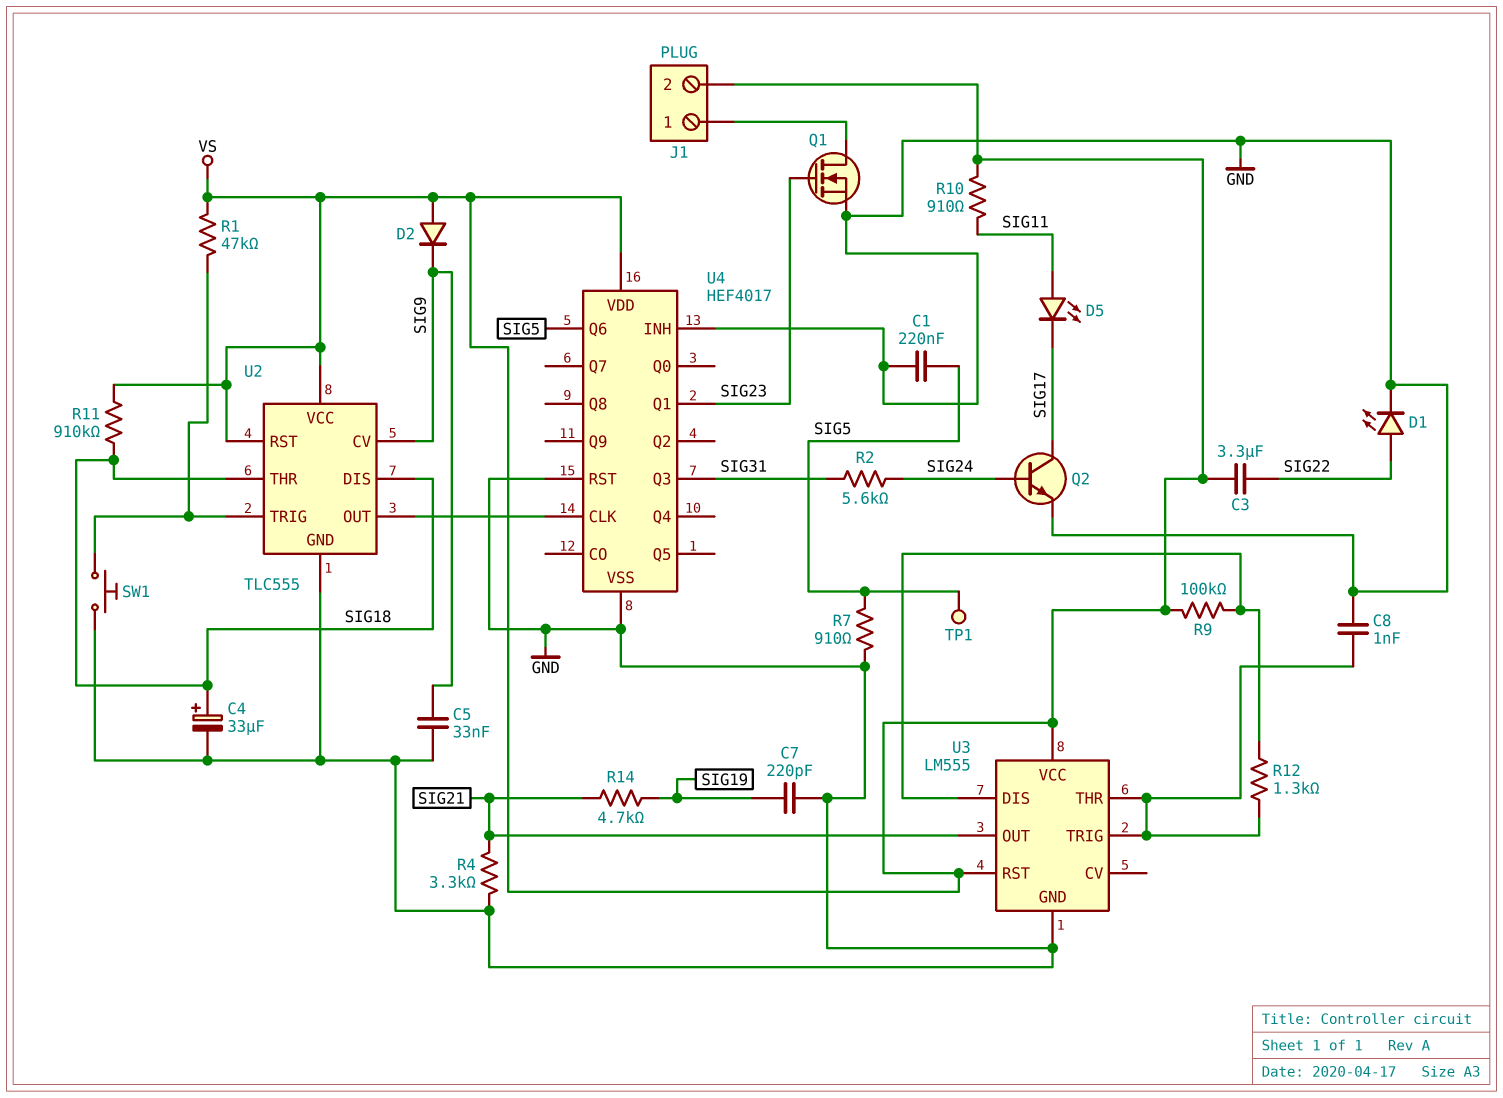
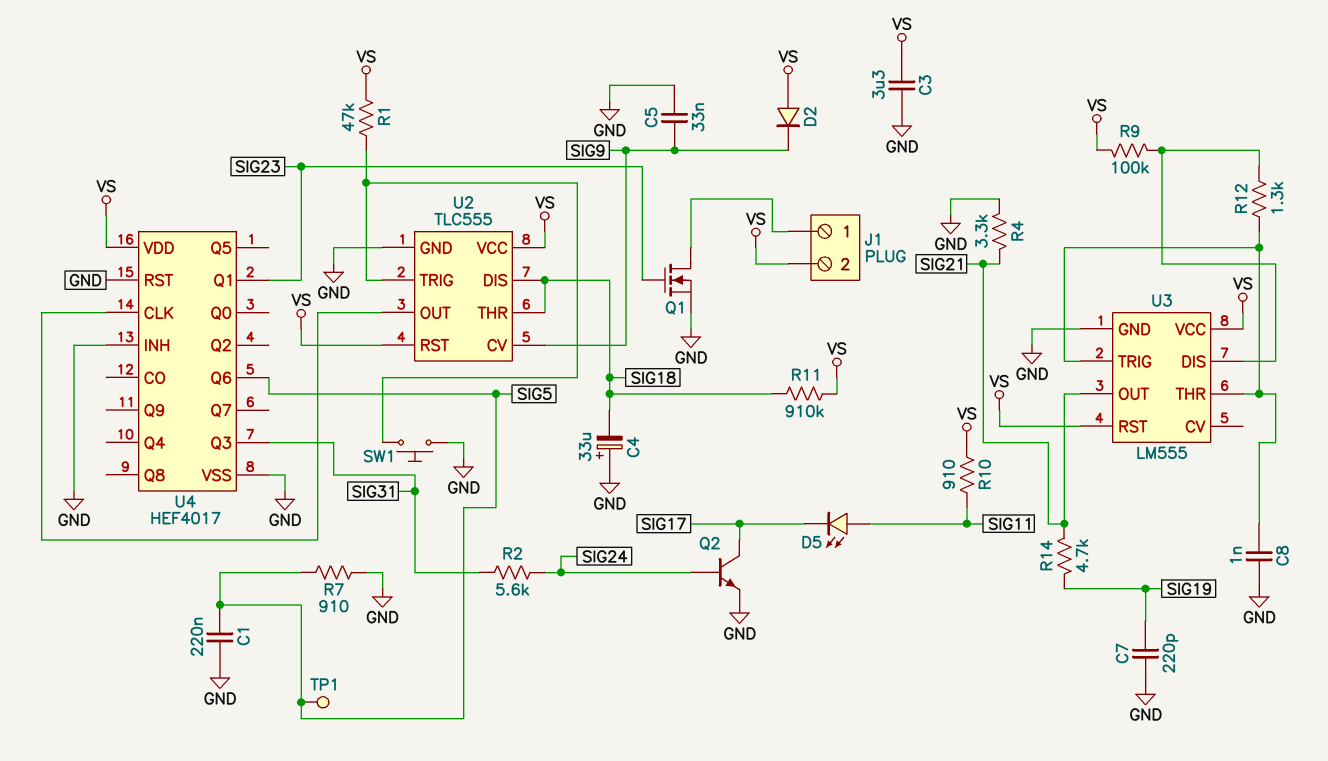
C3: 3.3uF (SIG22, VS) -> 3.3uF (GND, VS)
C4: 33uF (plus SIG18, minus GND) -> 33uF (plus GND, minus SIG18)
D1: LED (A SIG22, K GND) -> none

